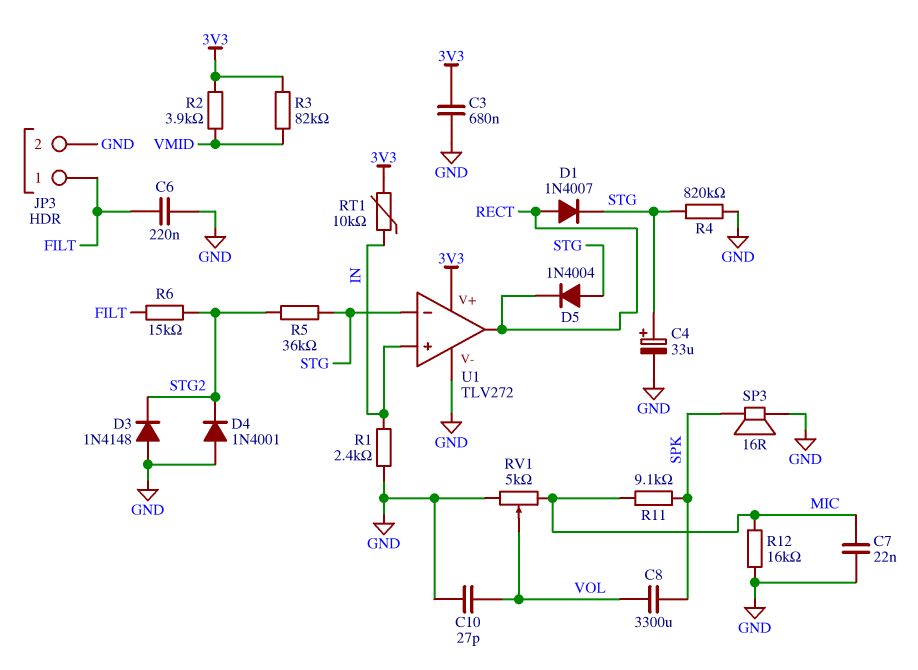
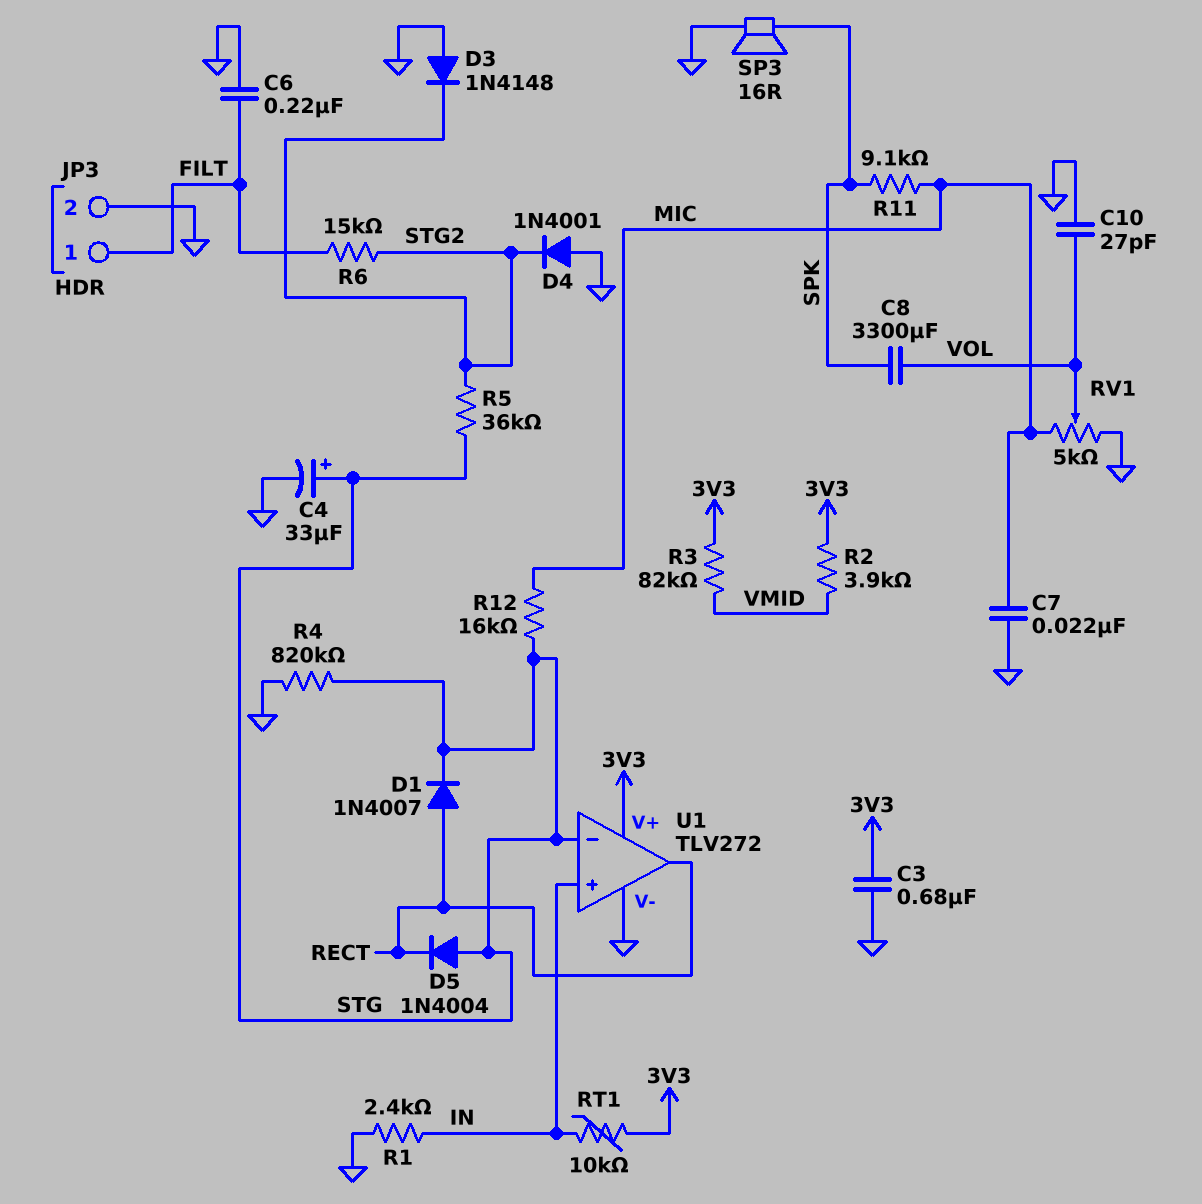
R12: 16k (GND, MIC) -> 16k (MIC, STG)

